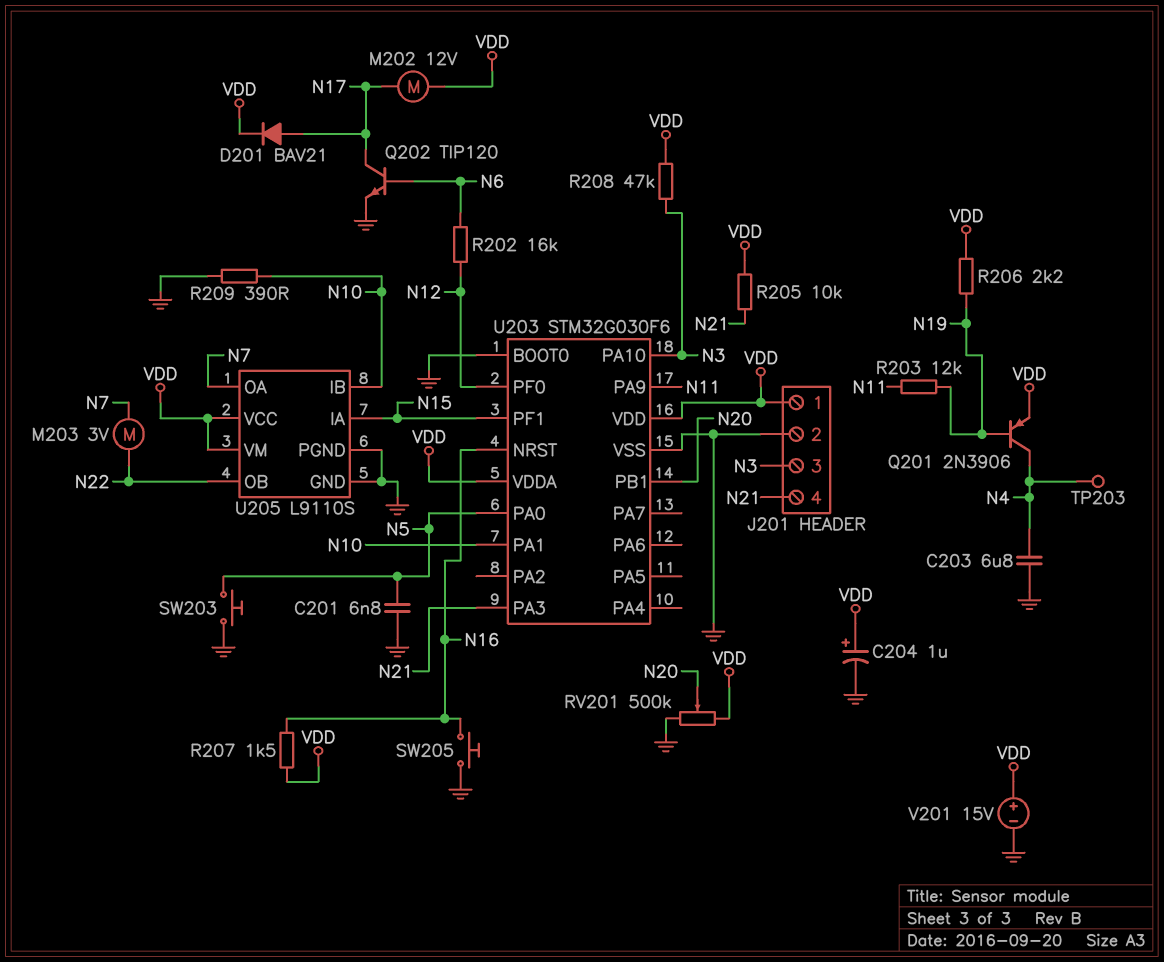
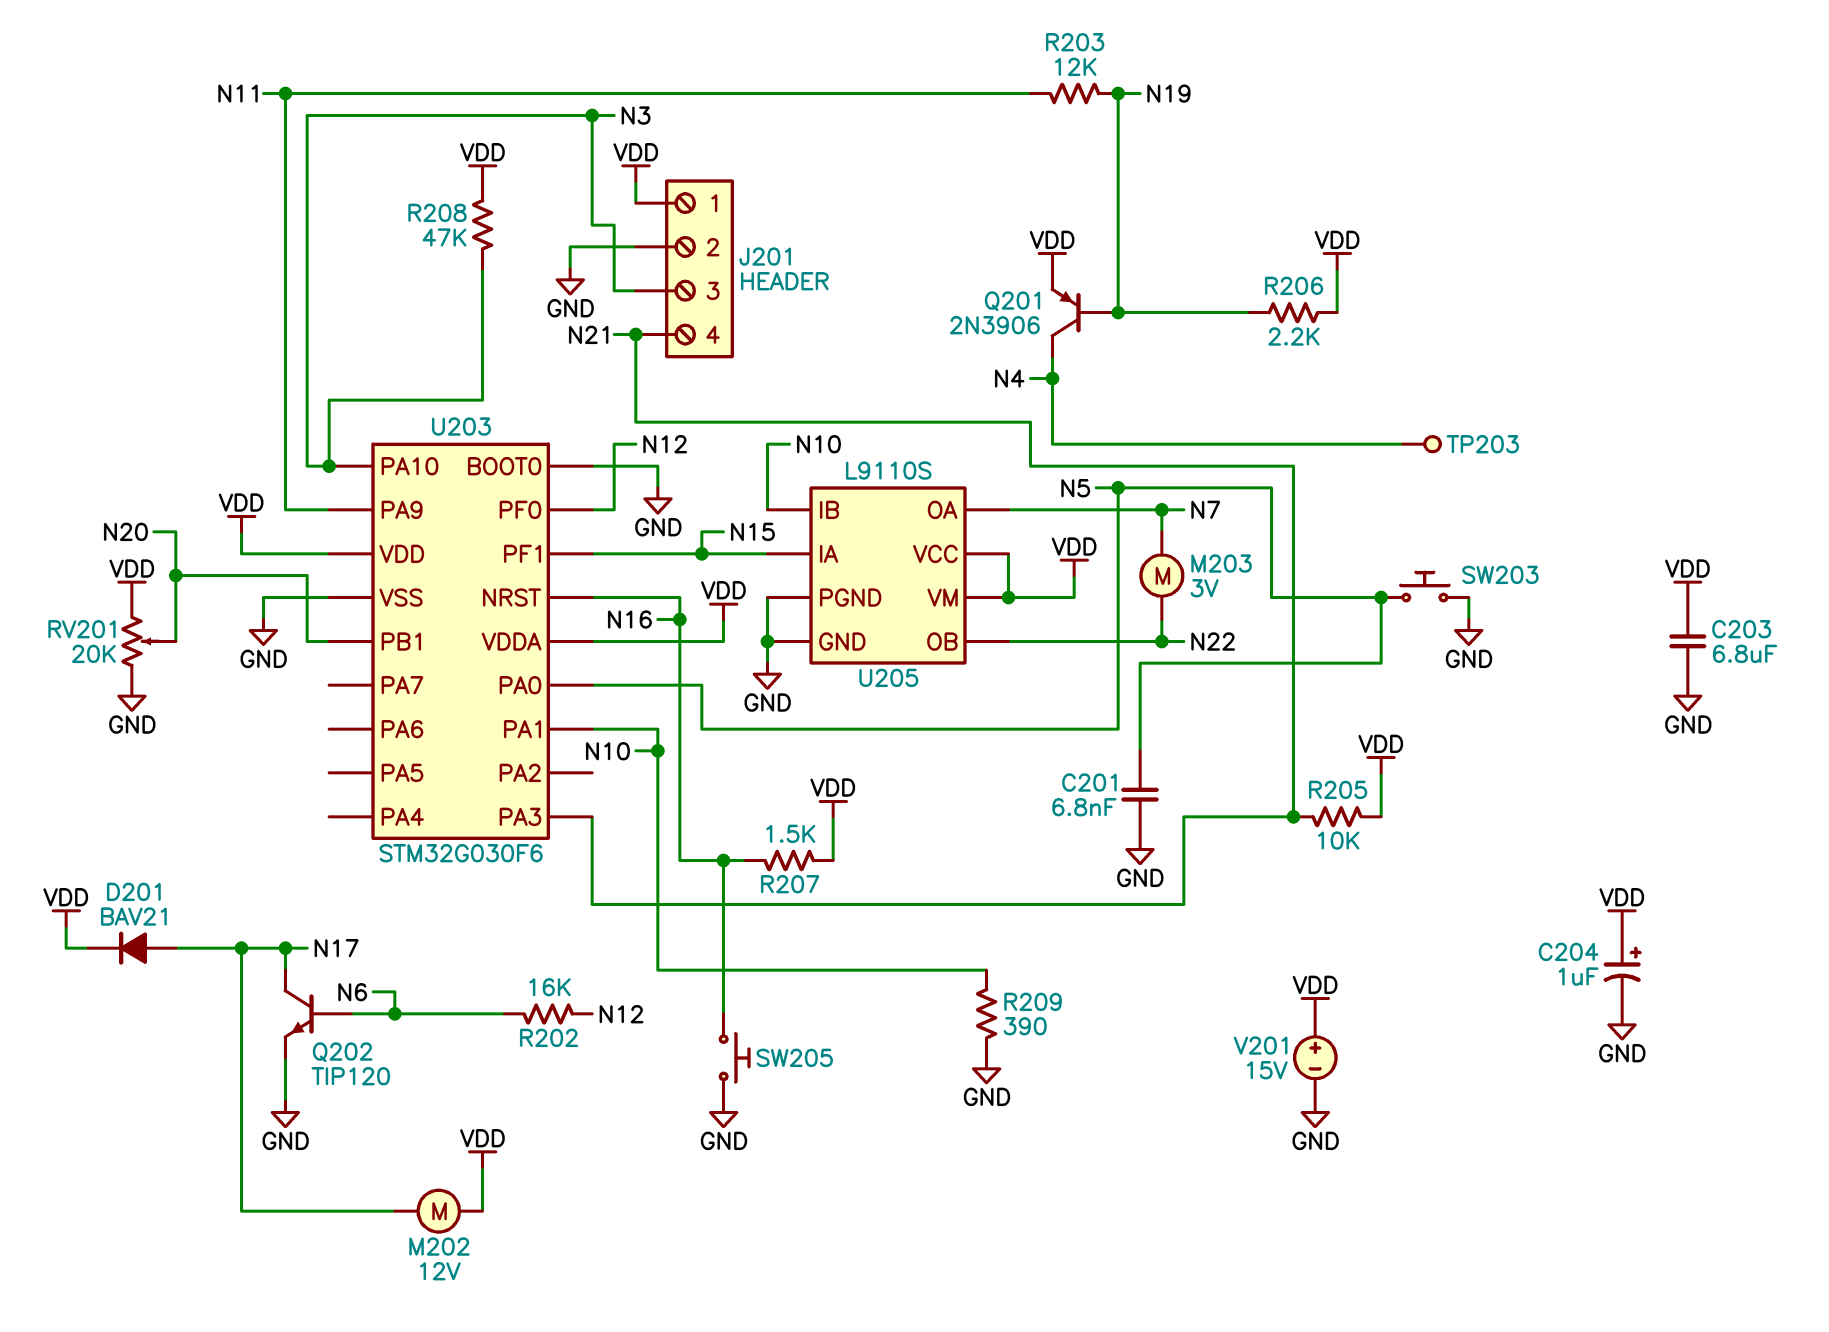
C203: 6.8uF (GND, N4) -> 6.8uF (GND, VDD)
RV201: 500k (GND, VDD, wiper N20) -> 20k (GND, VDD, wiper N20)

